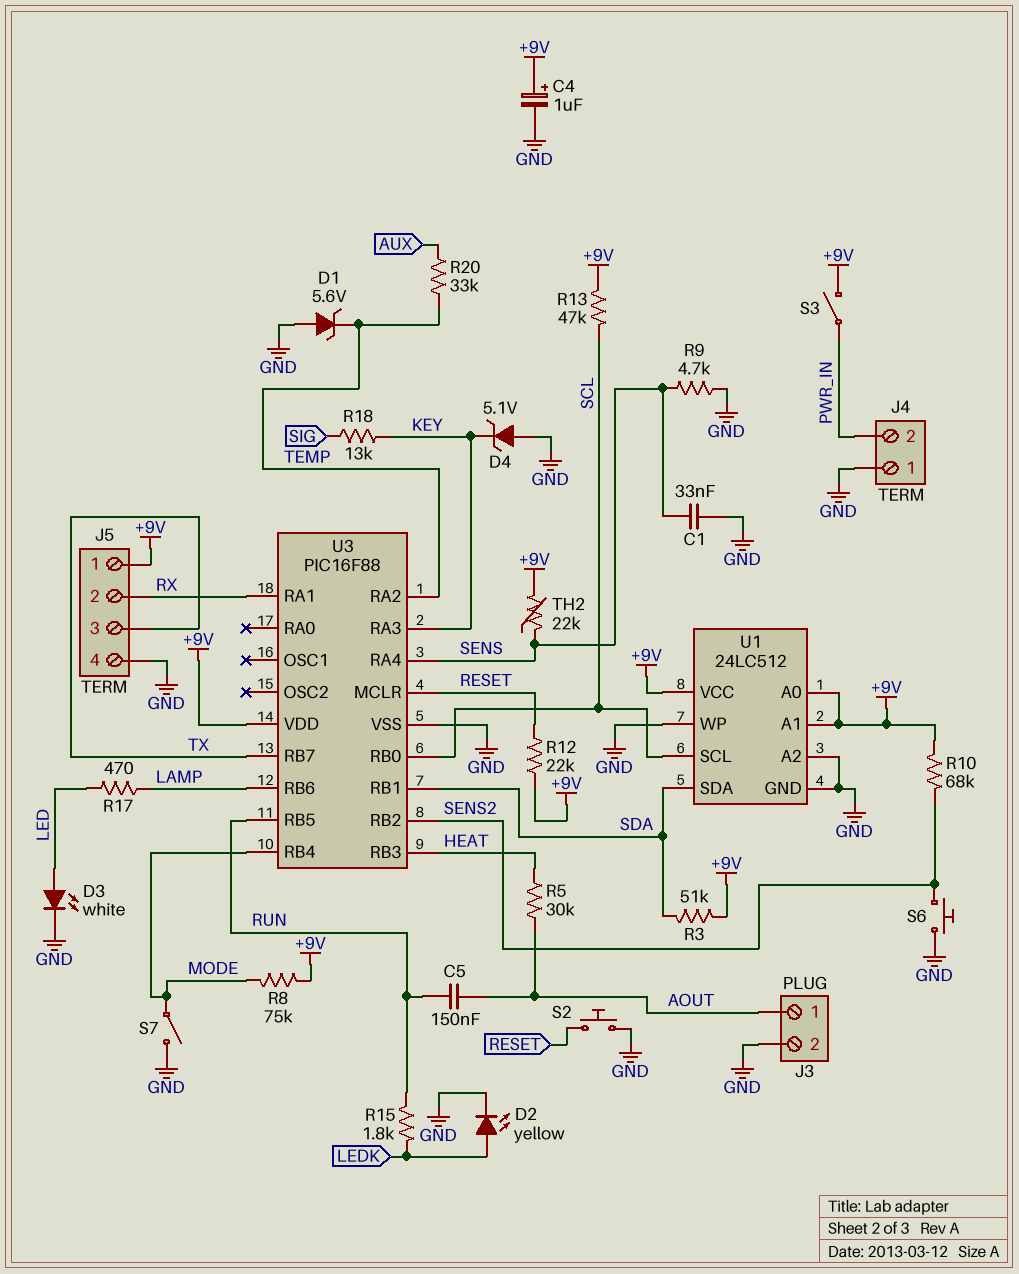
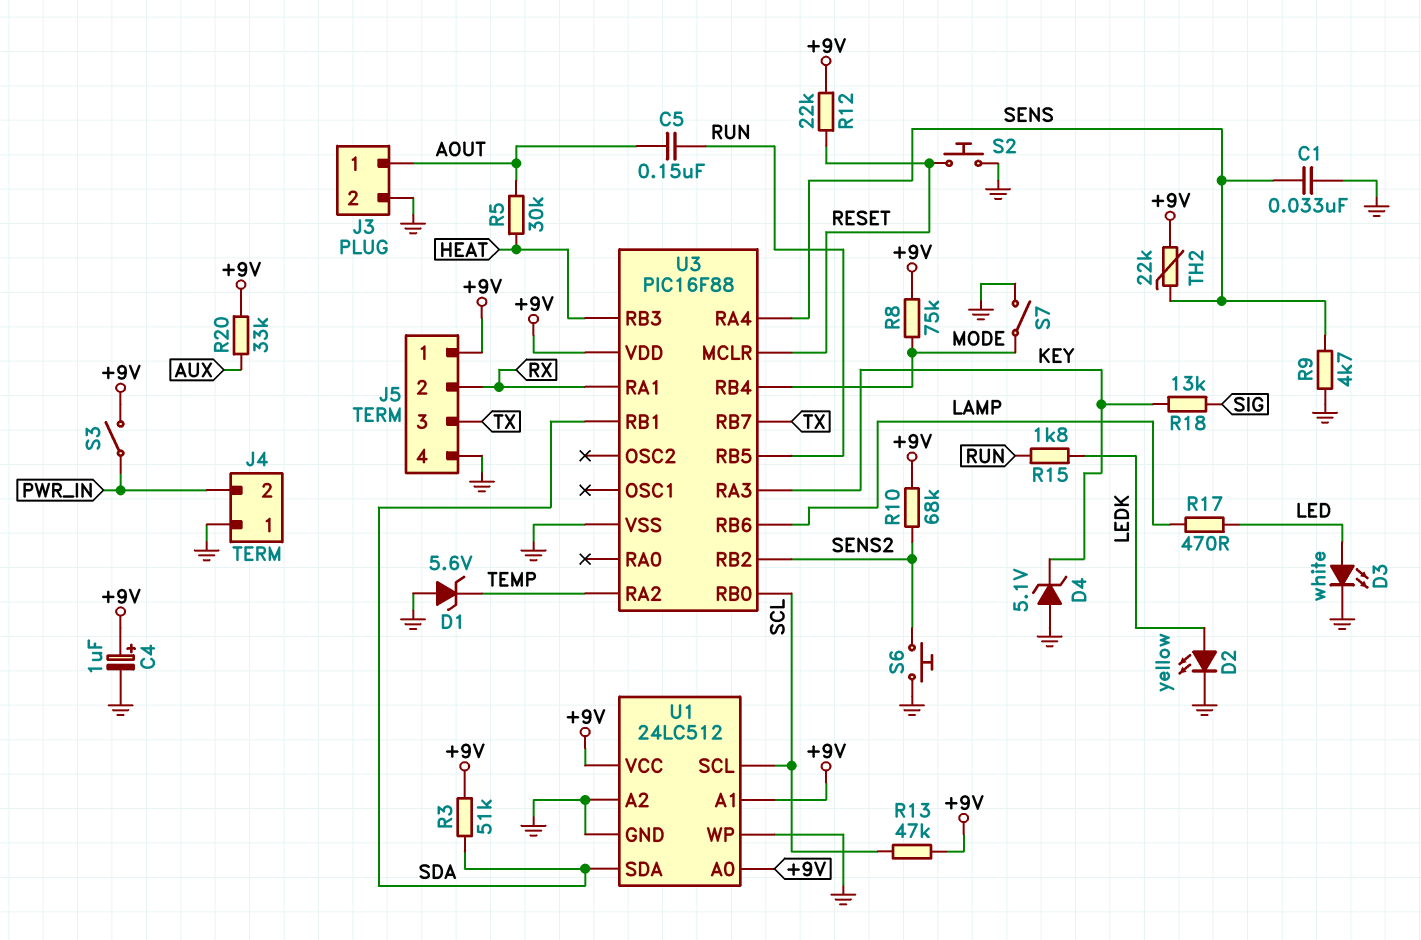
R20: 33k (AUX, TEMP) -> 33k (+9V, AUX)

